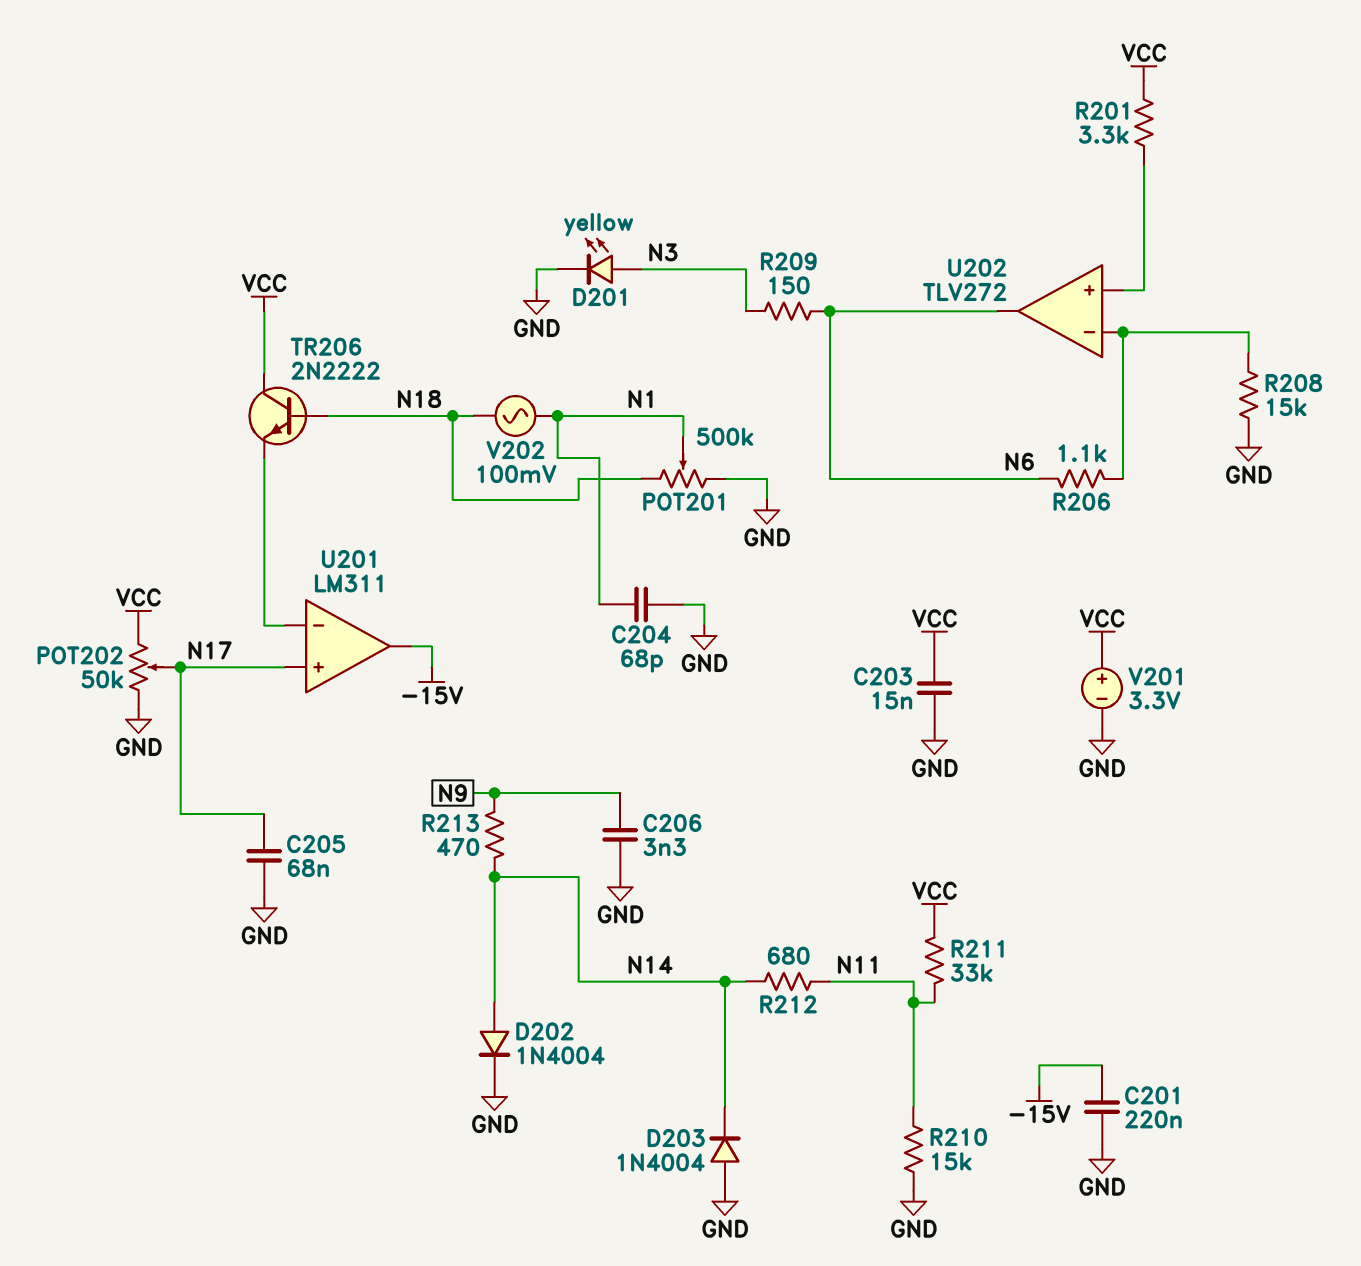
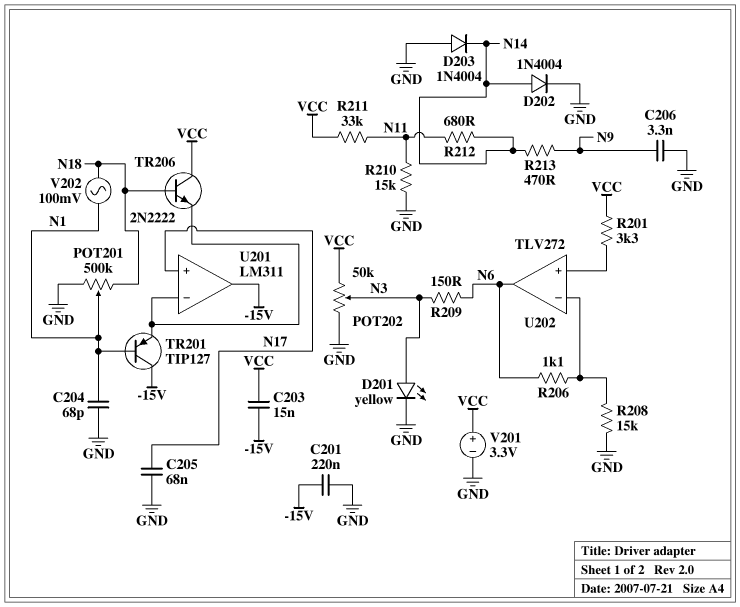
C203: 15nF (GND, VCC) -> 15nF (-15V, VCC)
POT202: 50k (GND, VCC, wiper N17) -> 50k (GND, VCC, wiper N3)
TR201: none -> PNP TIP127 (B N1, C -15V, E U201/in-)

